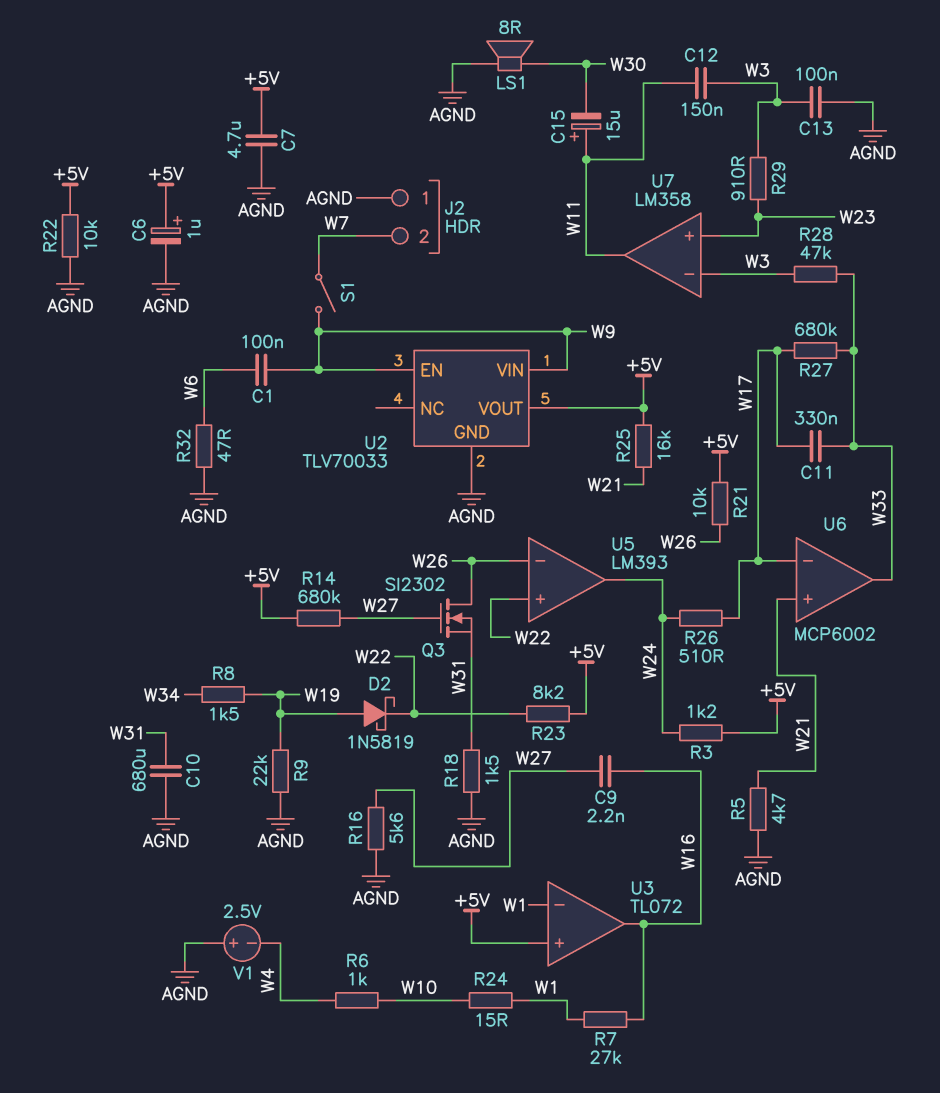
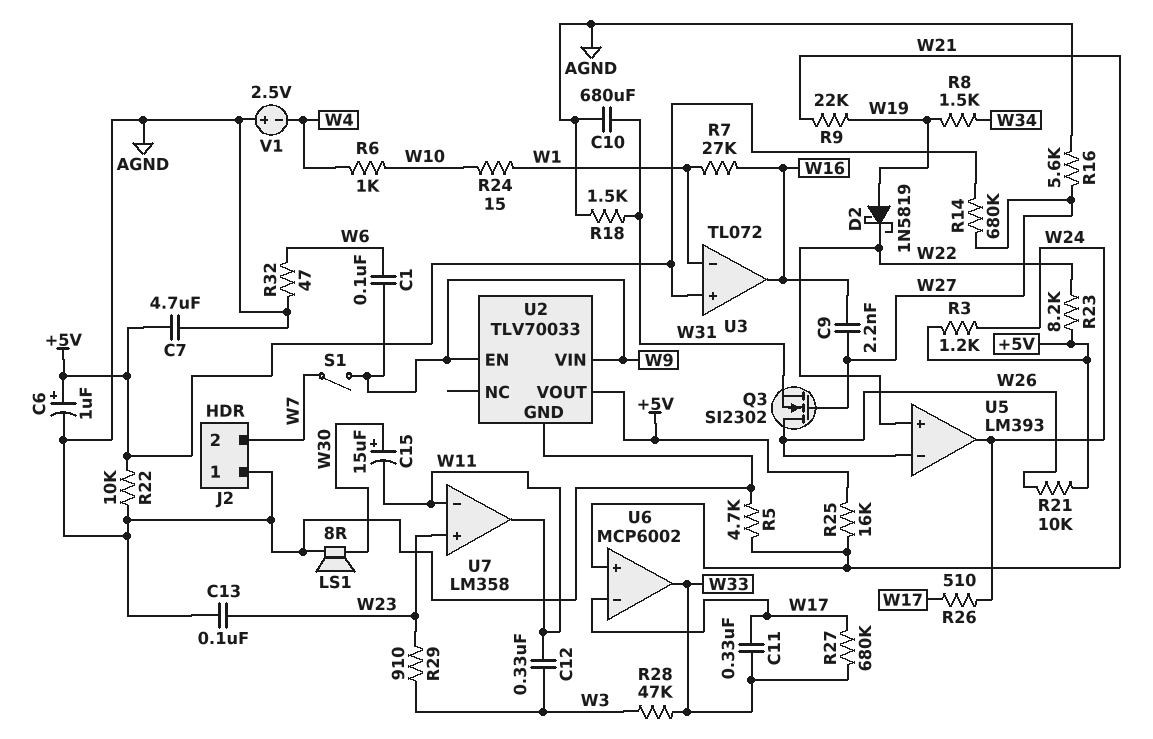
C12: 150nF (W3, W11) -> 330nF (W3, W11)
C13: 100nF (AGND, W3) -> 100nF (AGND, W23)
C15: 15uF (plus W11, minus W30) -> 15uF (plus W30, minus W11)
R9: 22k (AGND, W19) -> 22k (W19, W21)
U7 pin in-: W3 -> W11

